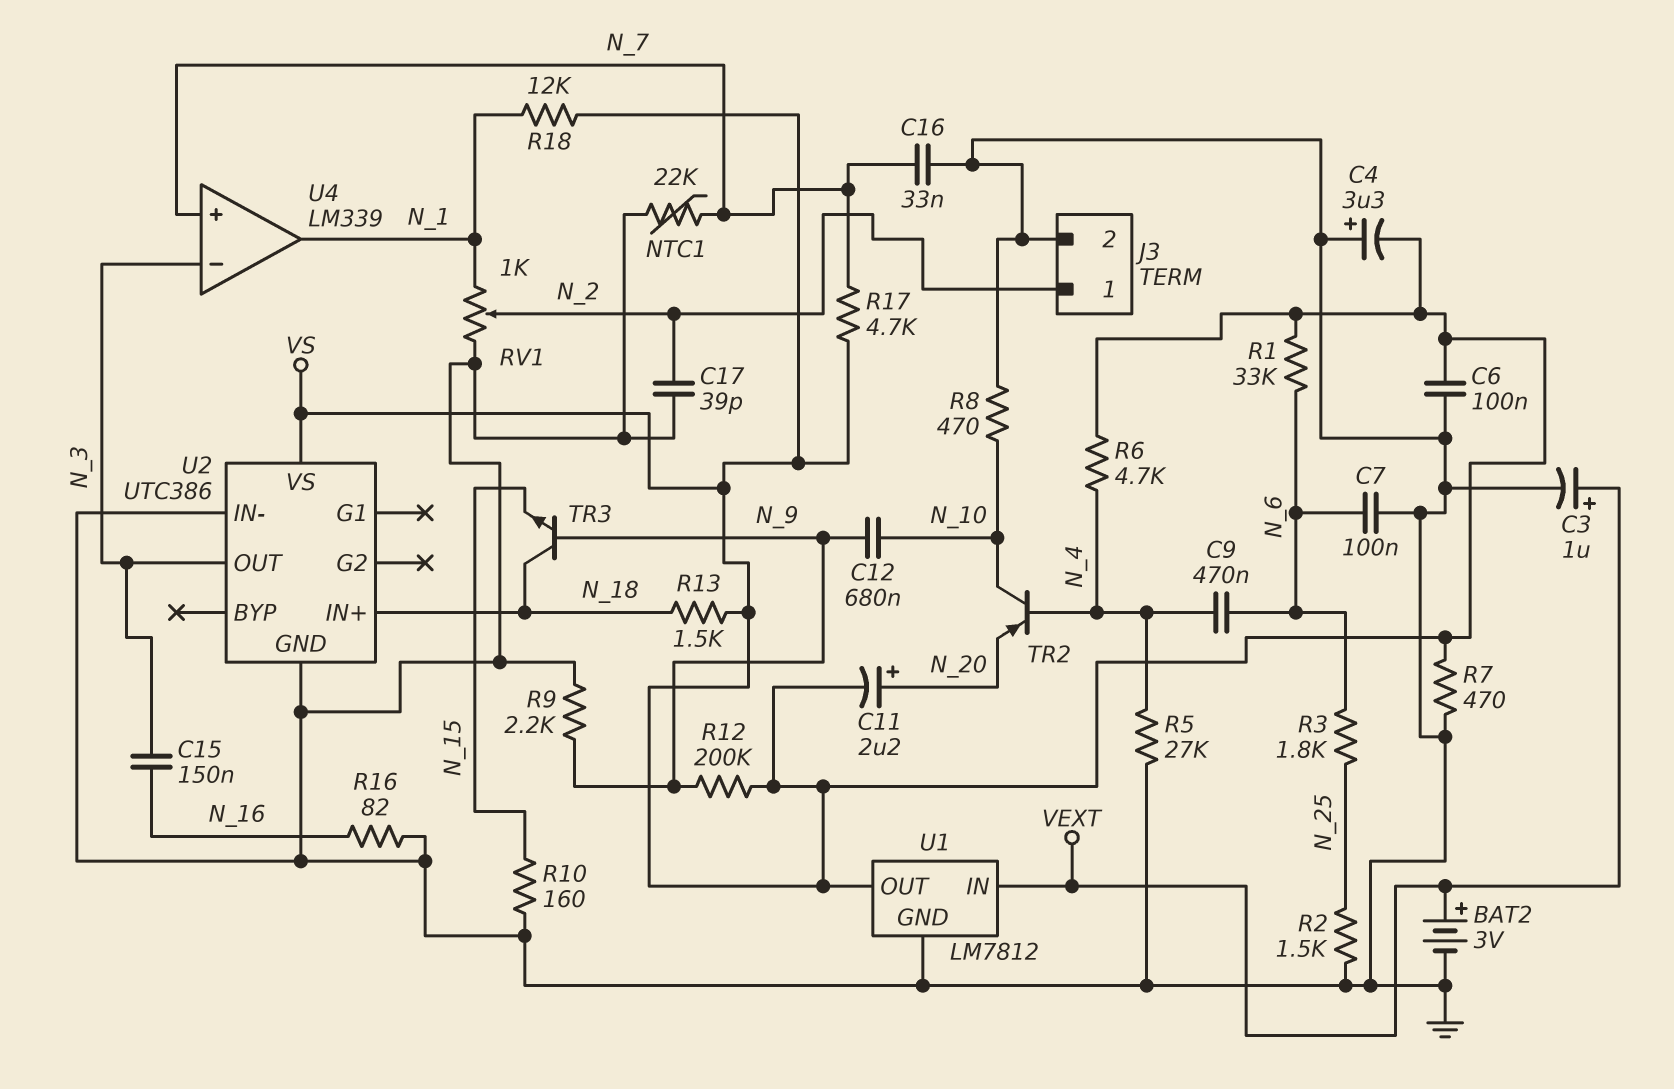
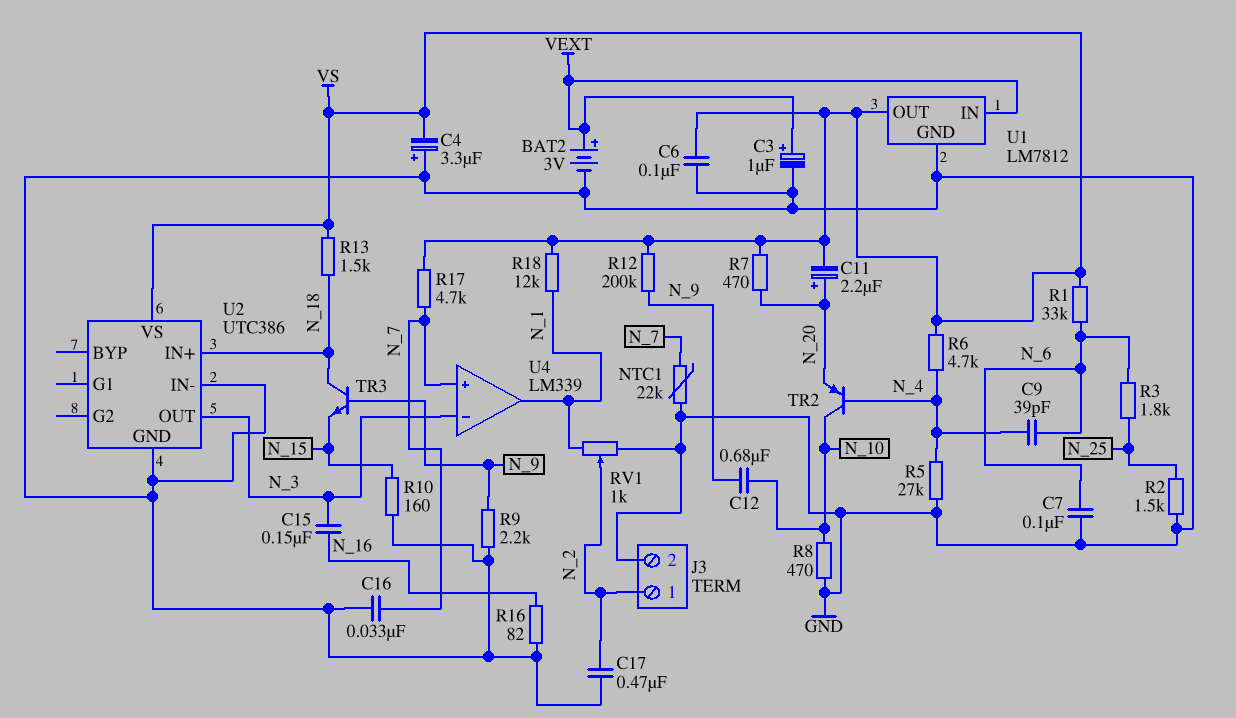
C9: 470nF (N_4, N_6) -> 39pF (N_4, N_6)
C17: 39pF (GND, N_2) -> 470nF (GND, N_2)
R7: 470 (GND, VS) -> 470 (N_20, VS)

